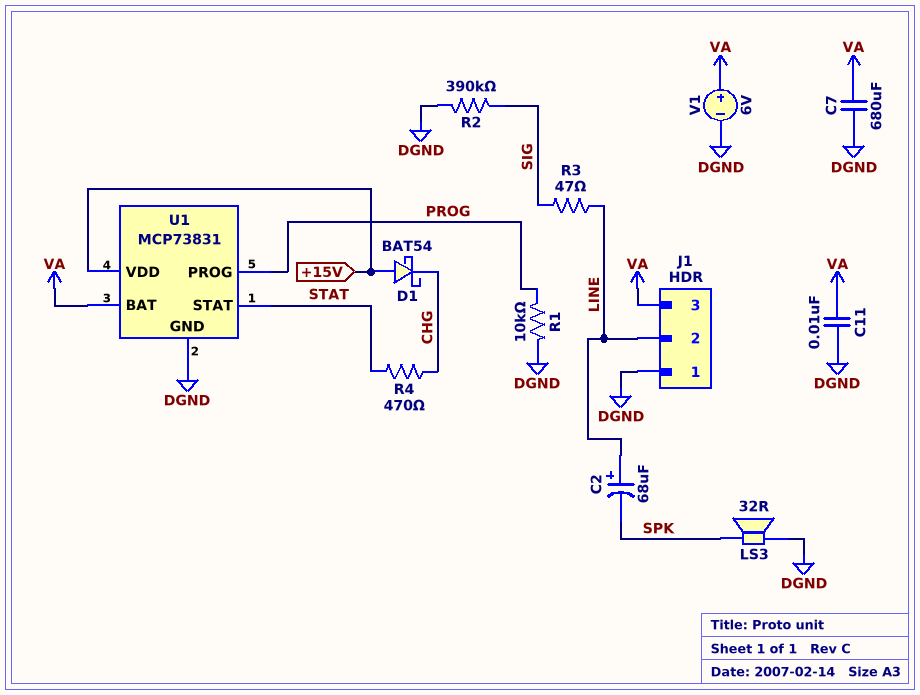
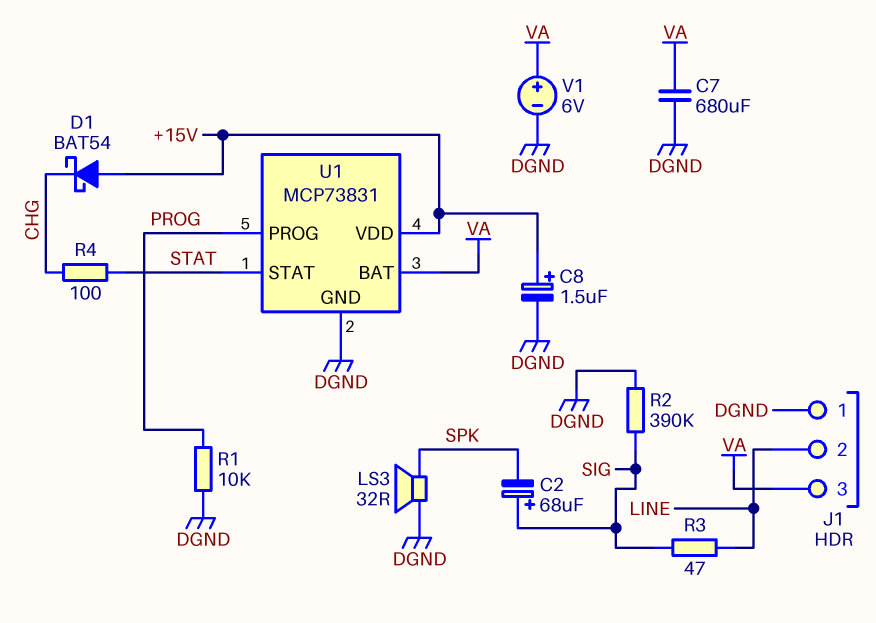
C2: 68uF (plus LINE, minus SPK) -> 68uF (plus SIG, minus SPK)
C8: none -> 1.5uF (plus +15V, minus DGND)
C11: 10nF (DGND, VA) -> none
R4: 470 (CHG, STAT) -> 100 (CHG, STAT)

